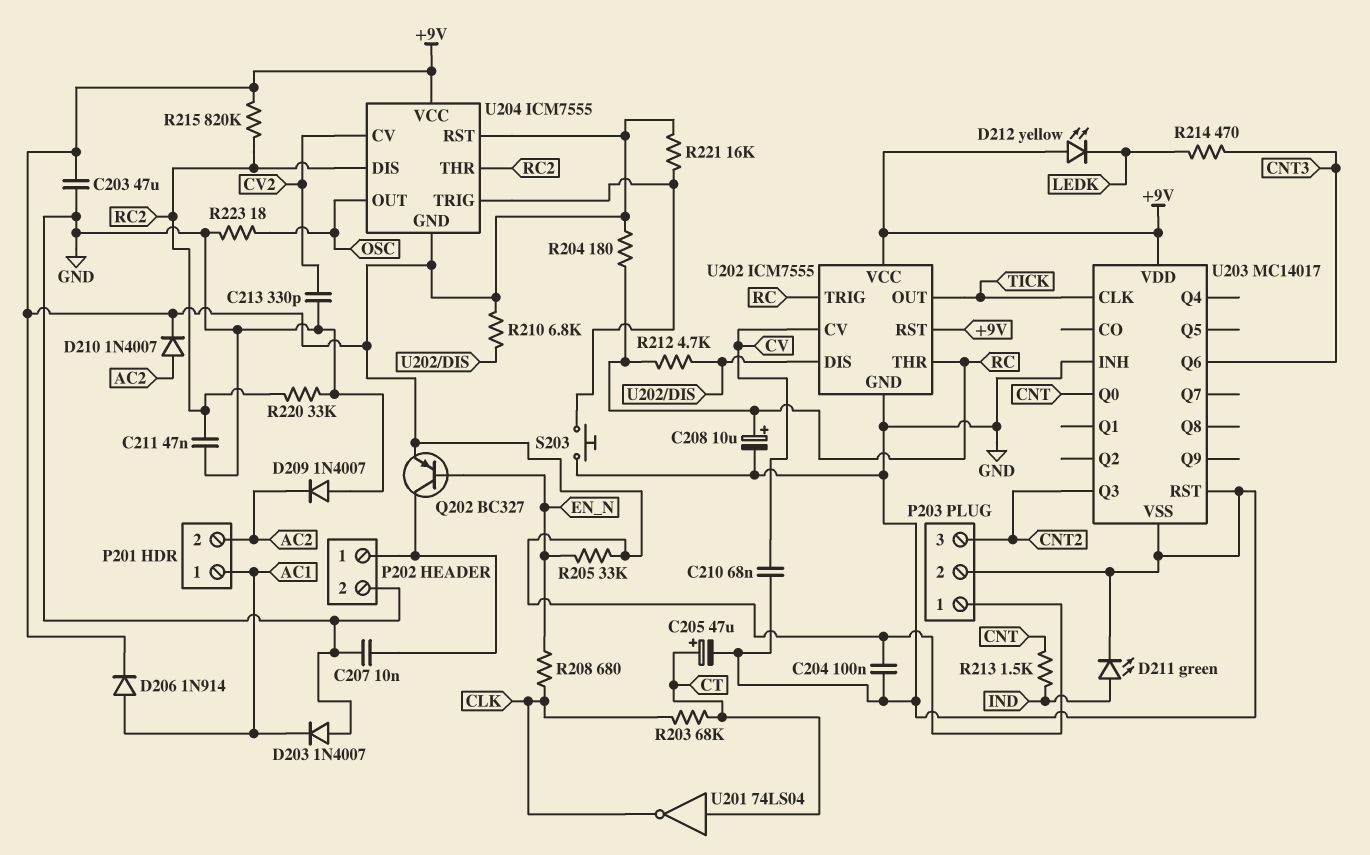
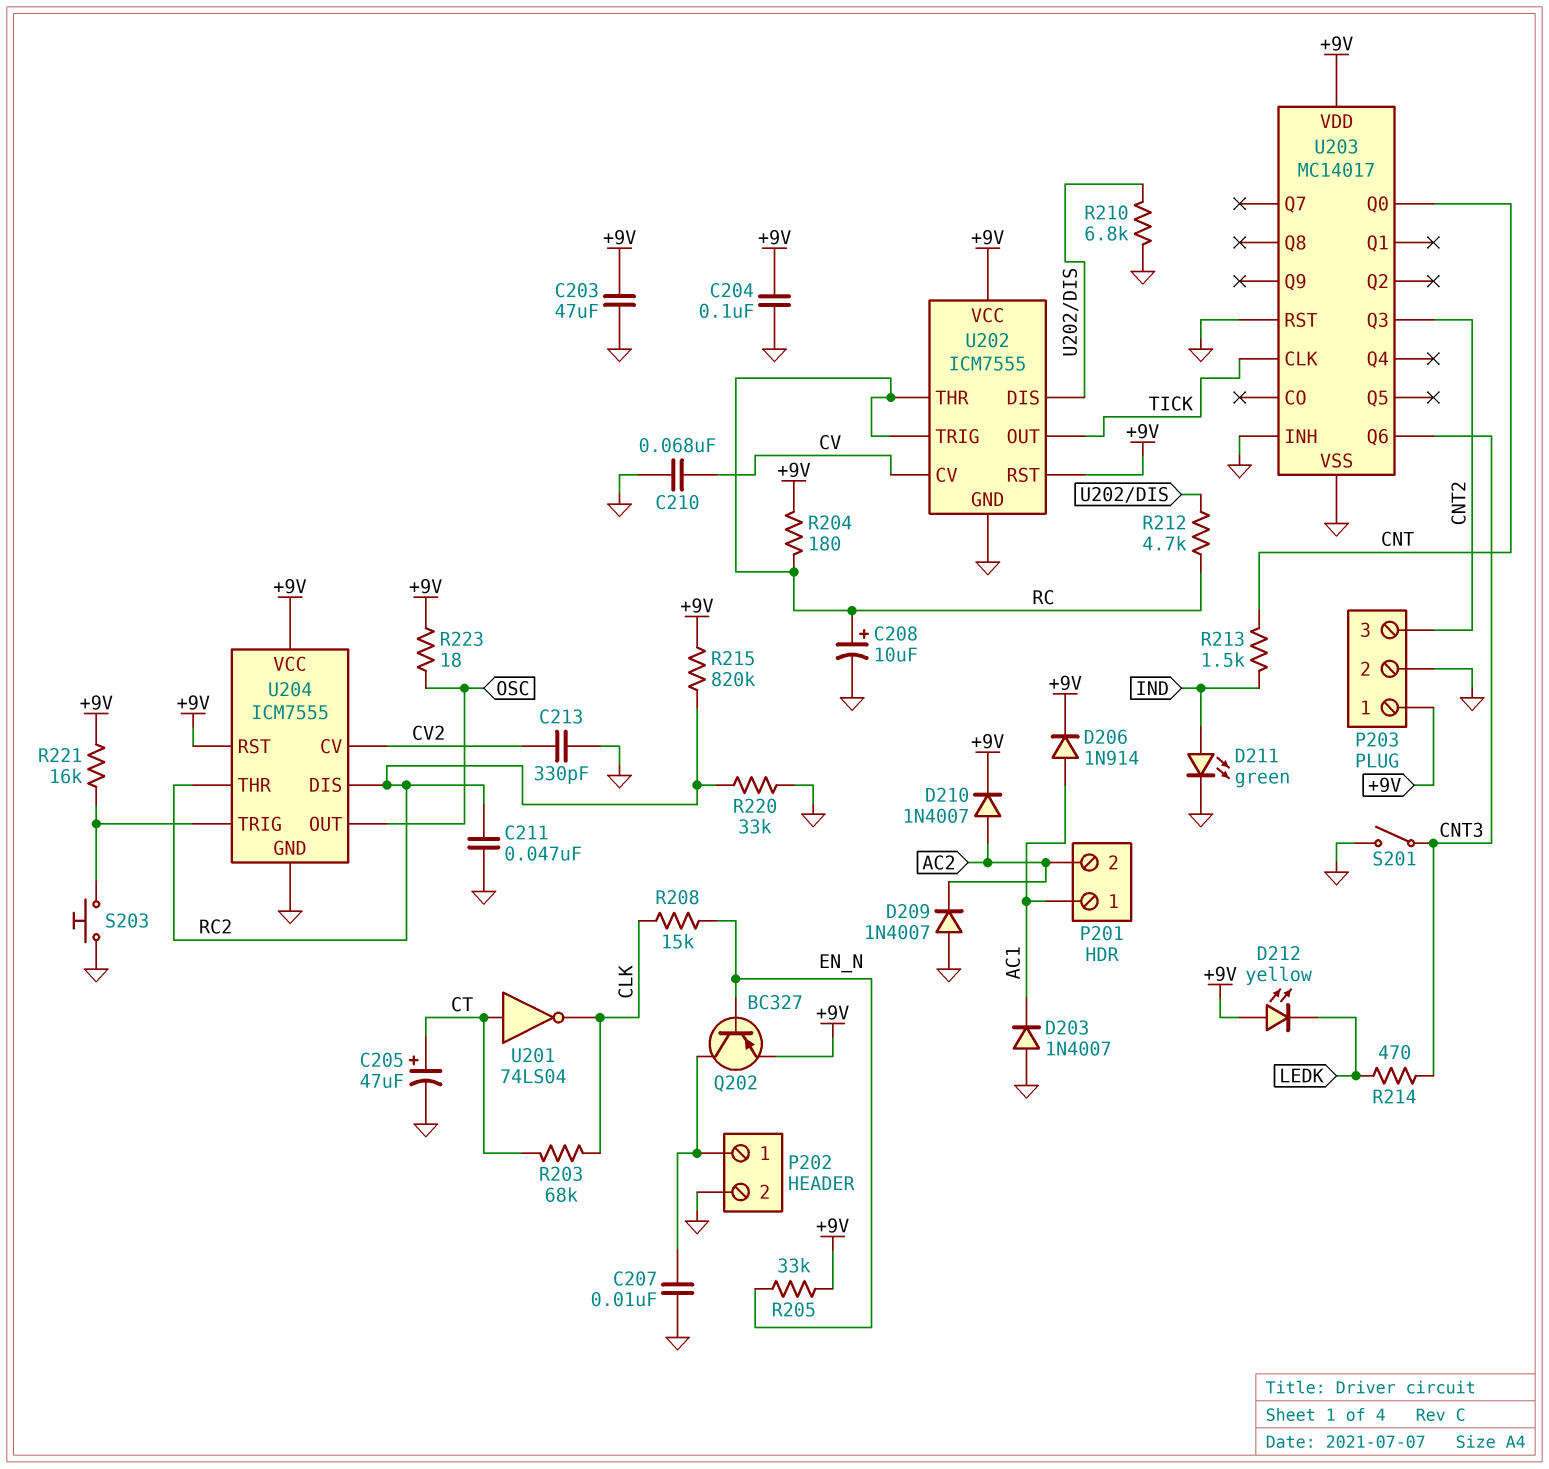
R208: 680 (CLK, EN_N) -> 15k (CLK, EN_N)
R210: 6.8k (+9V, U202/DIS) -> 6.8k (GND, U202/DIS)
R223: 18 (GND, OSC) -> 18 (+9V, OSC)
S201: none -> switch (CNT3, GND)
U204 pin GND: +9V -> GND

